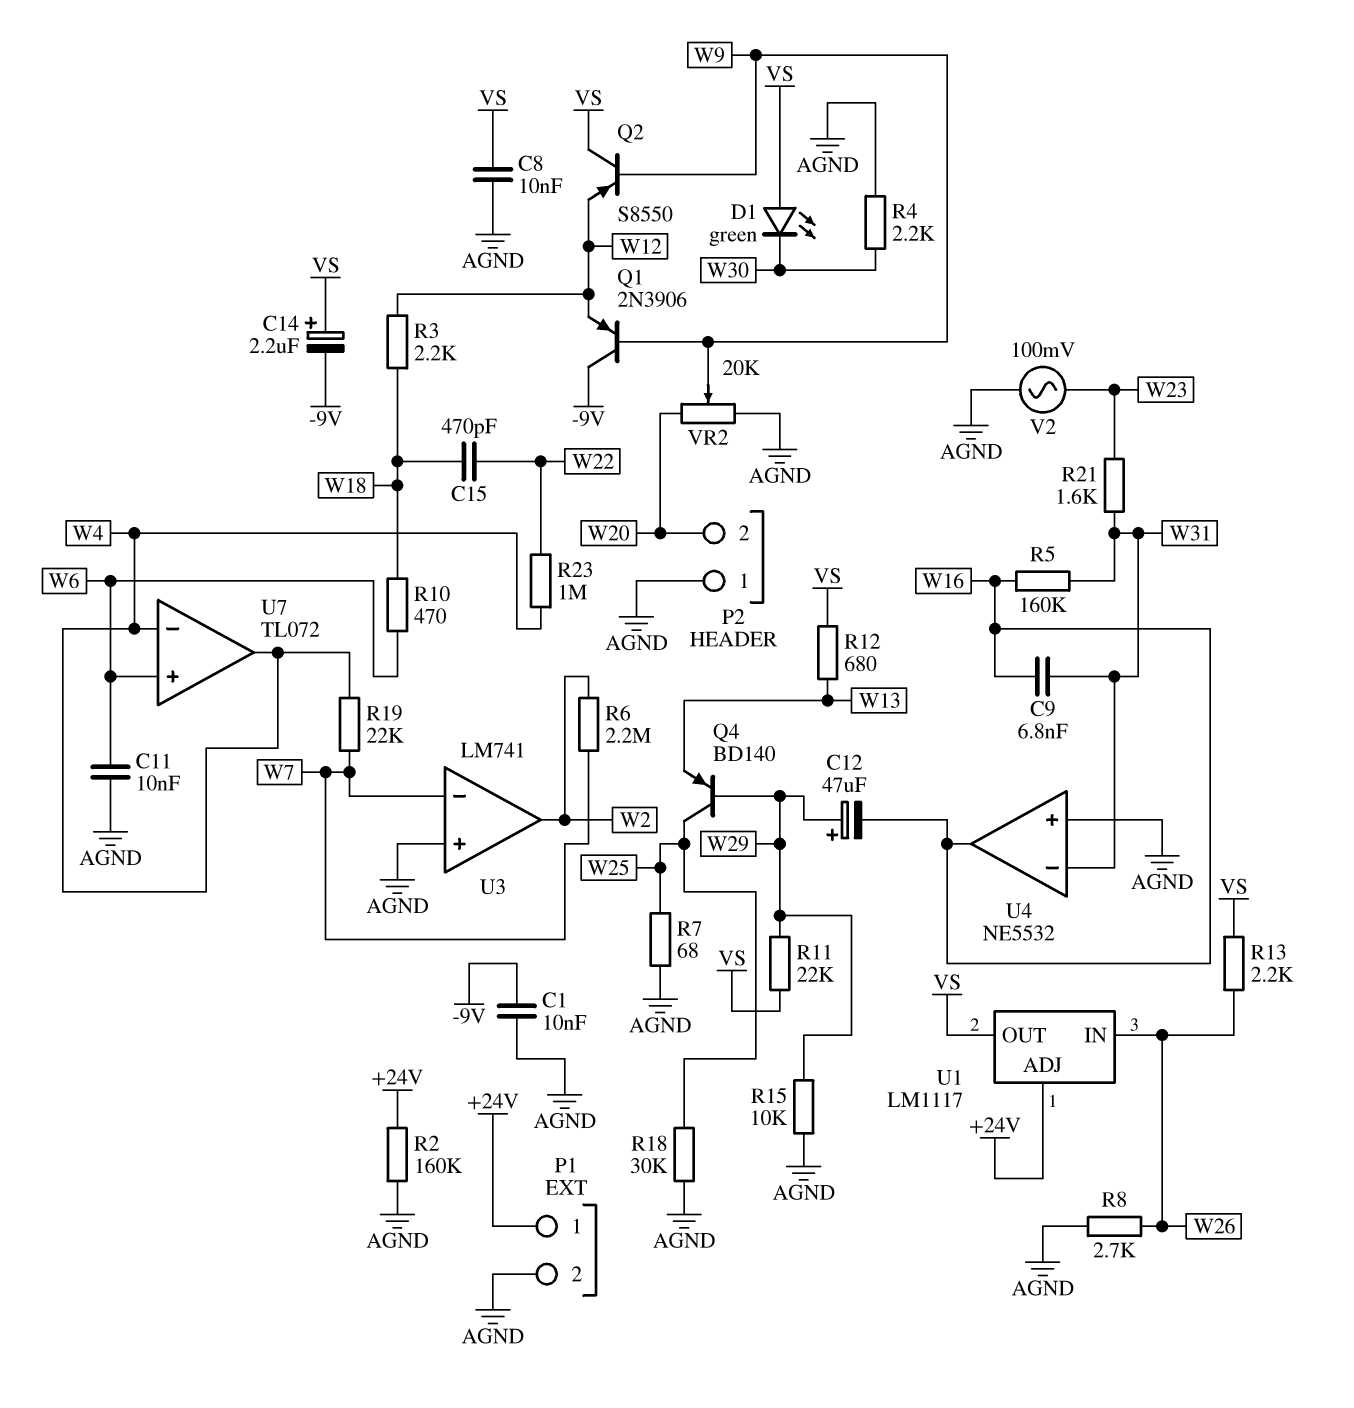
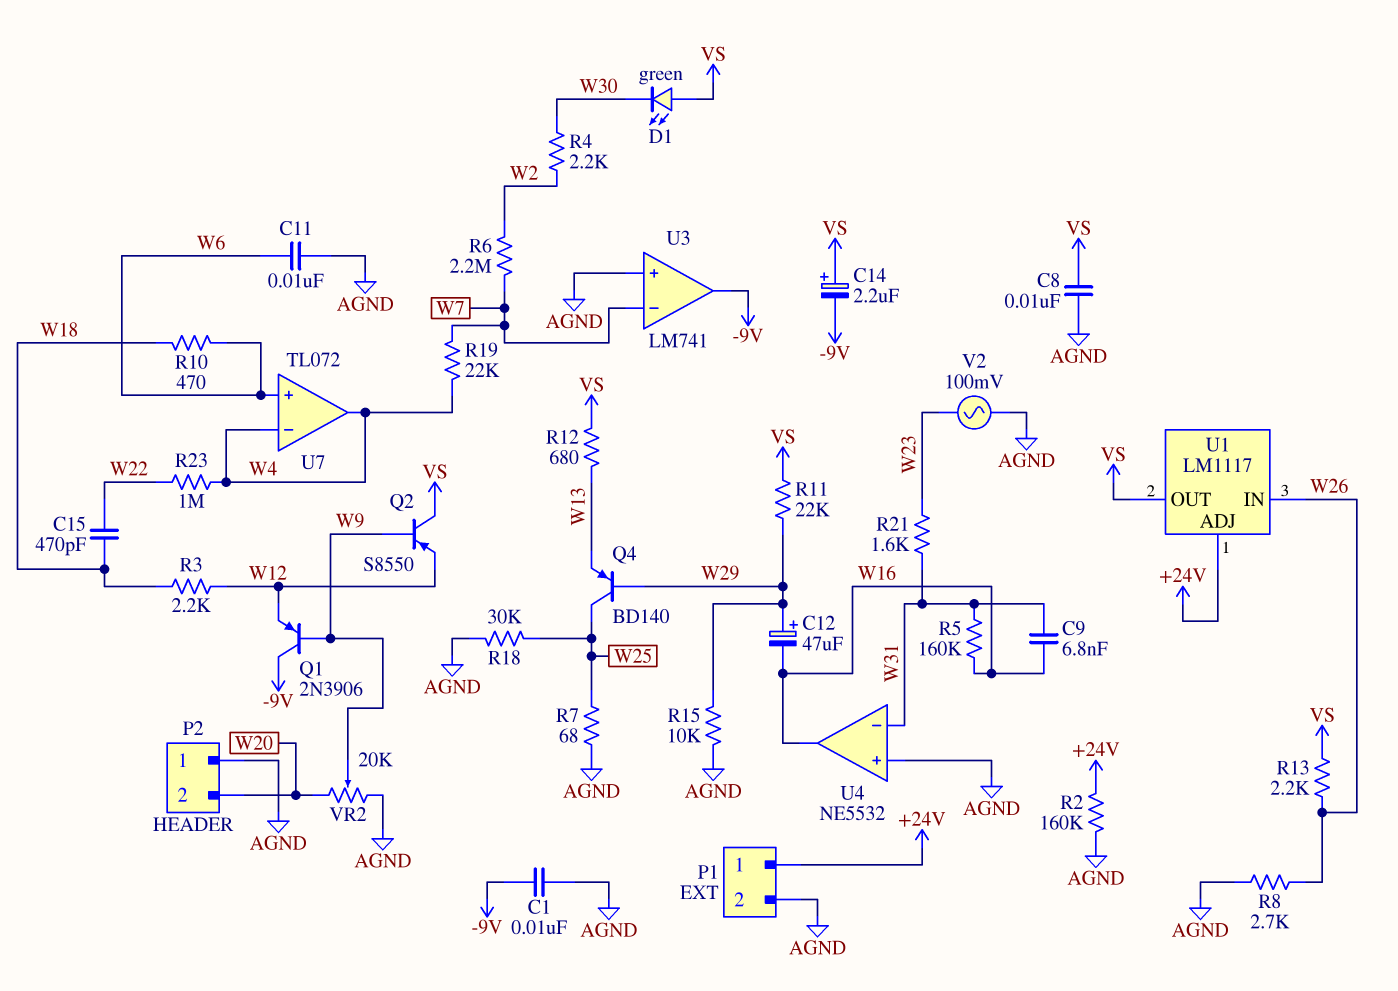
R4: 2.2k (AGND, W30) -> 2.2k (W2, W30)
U3 pin out: W2 -> -9V

